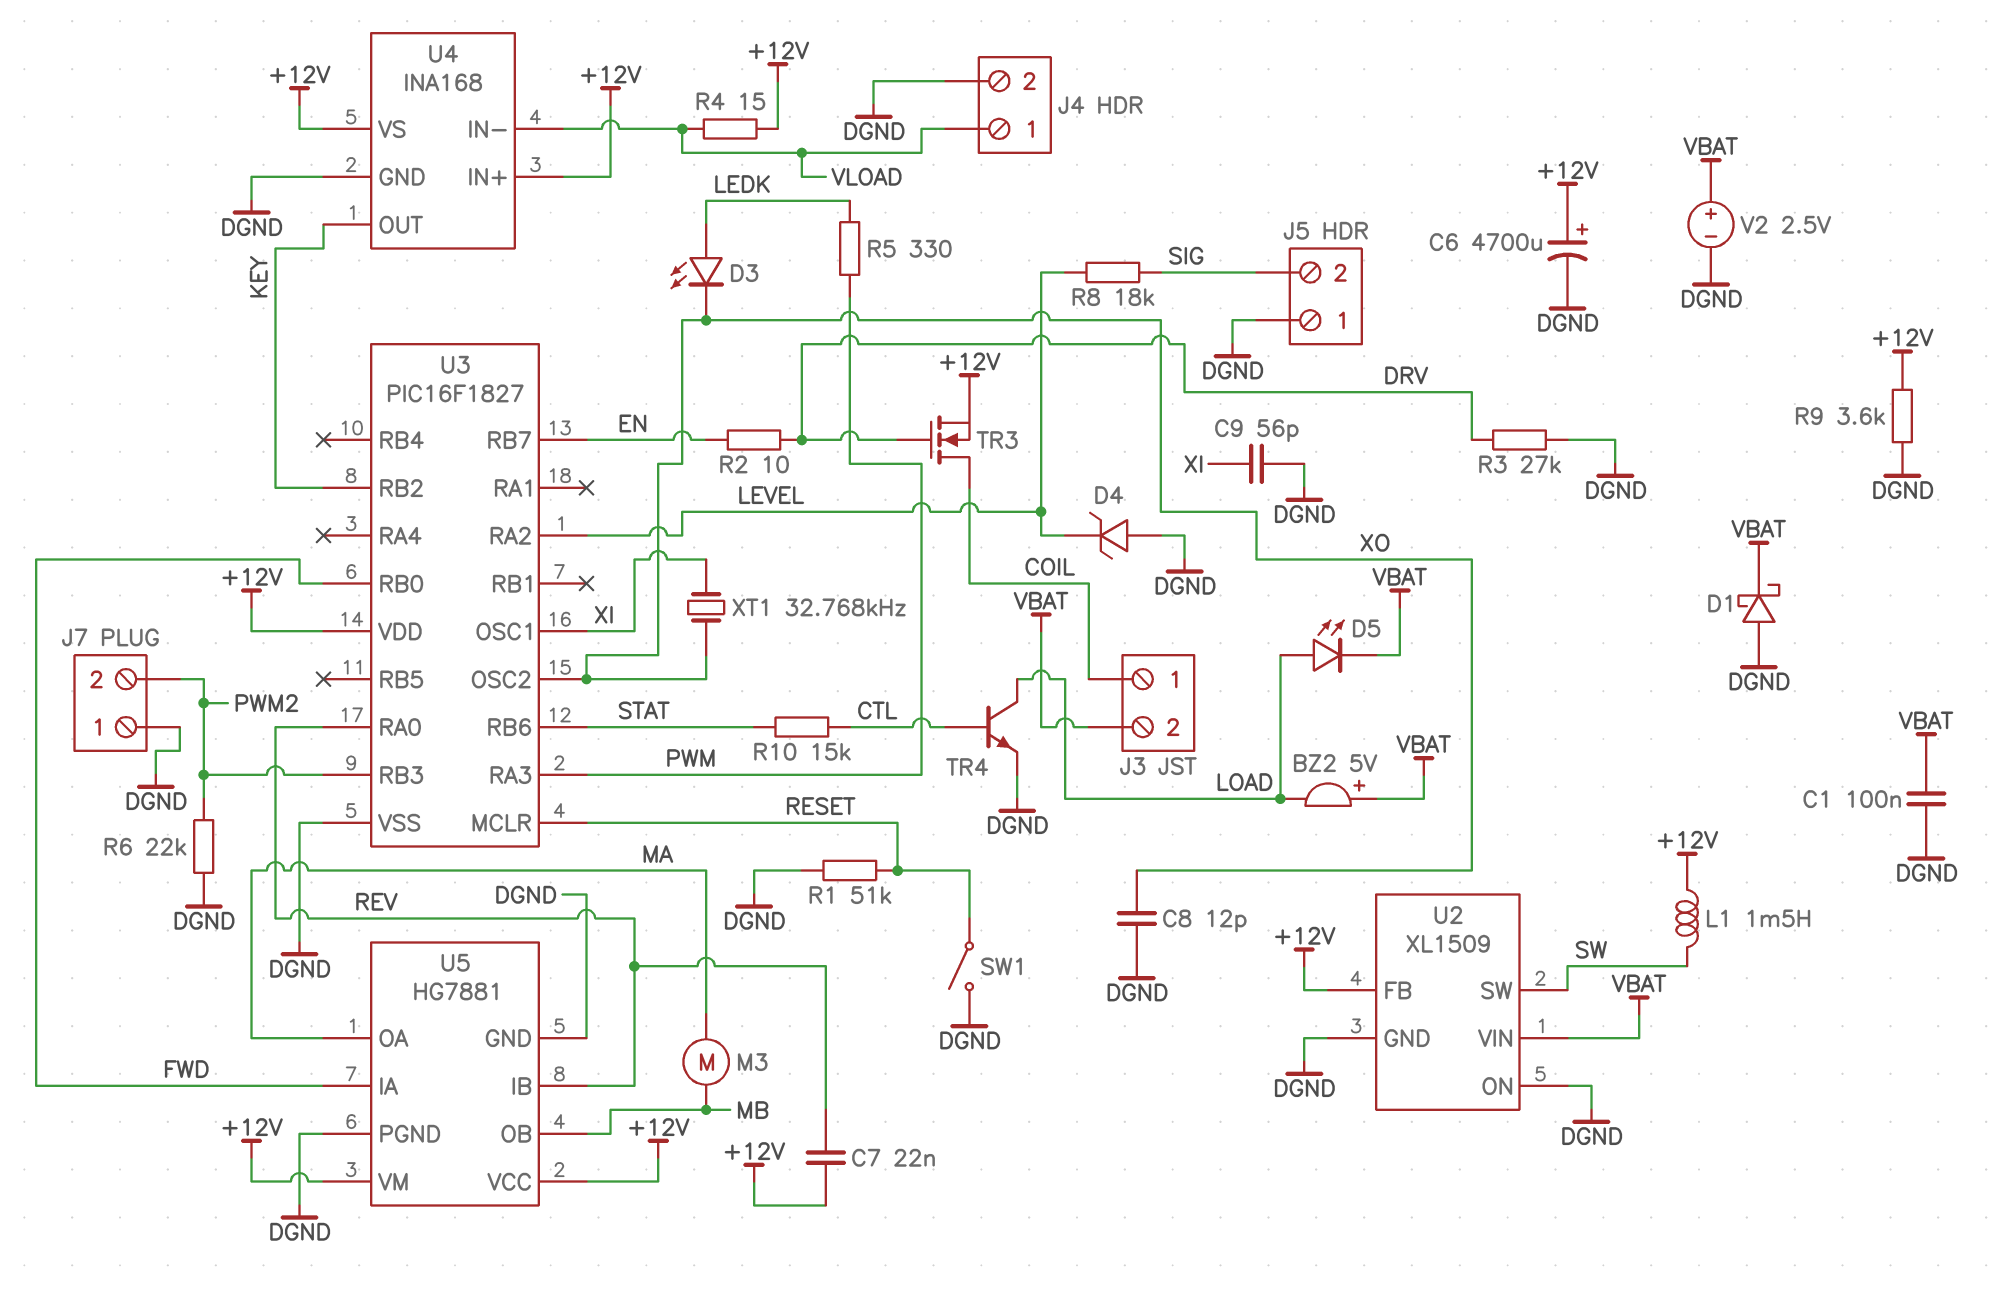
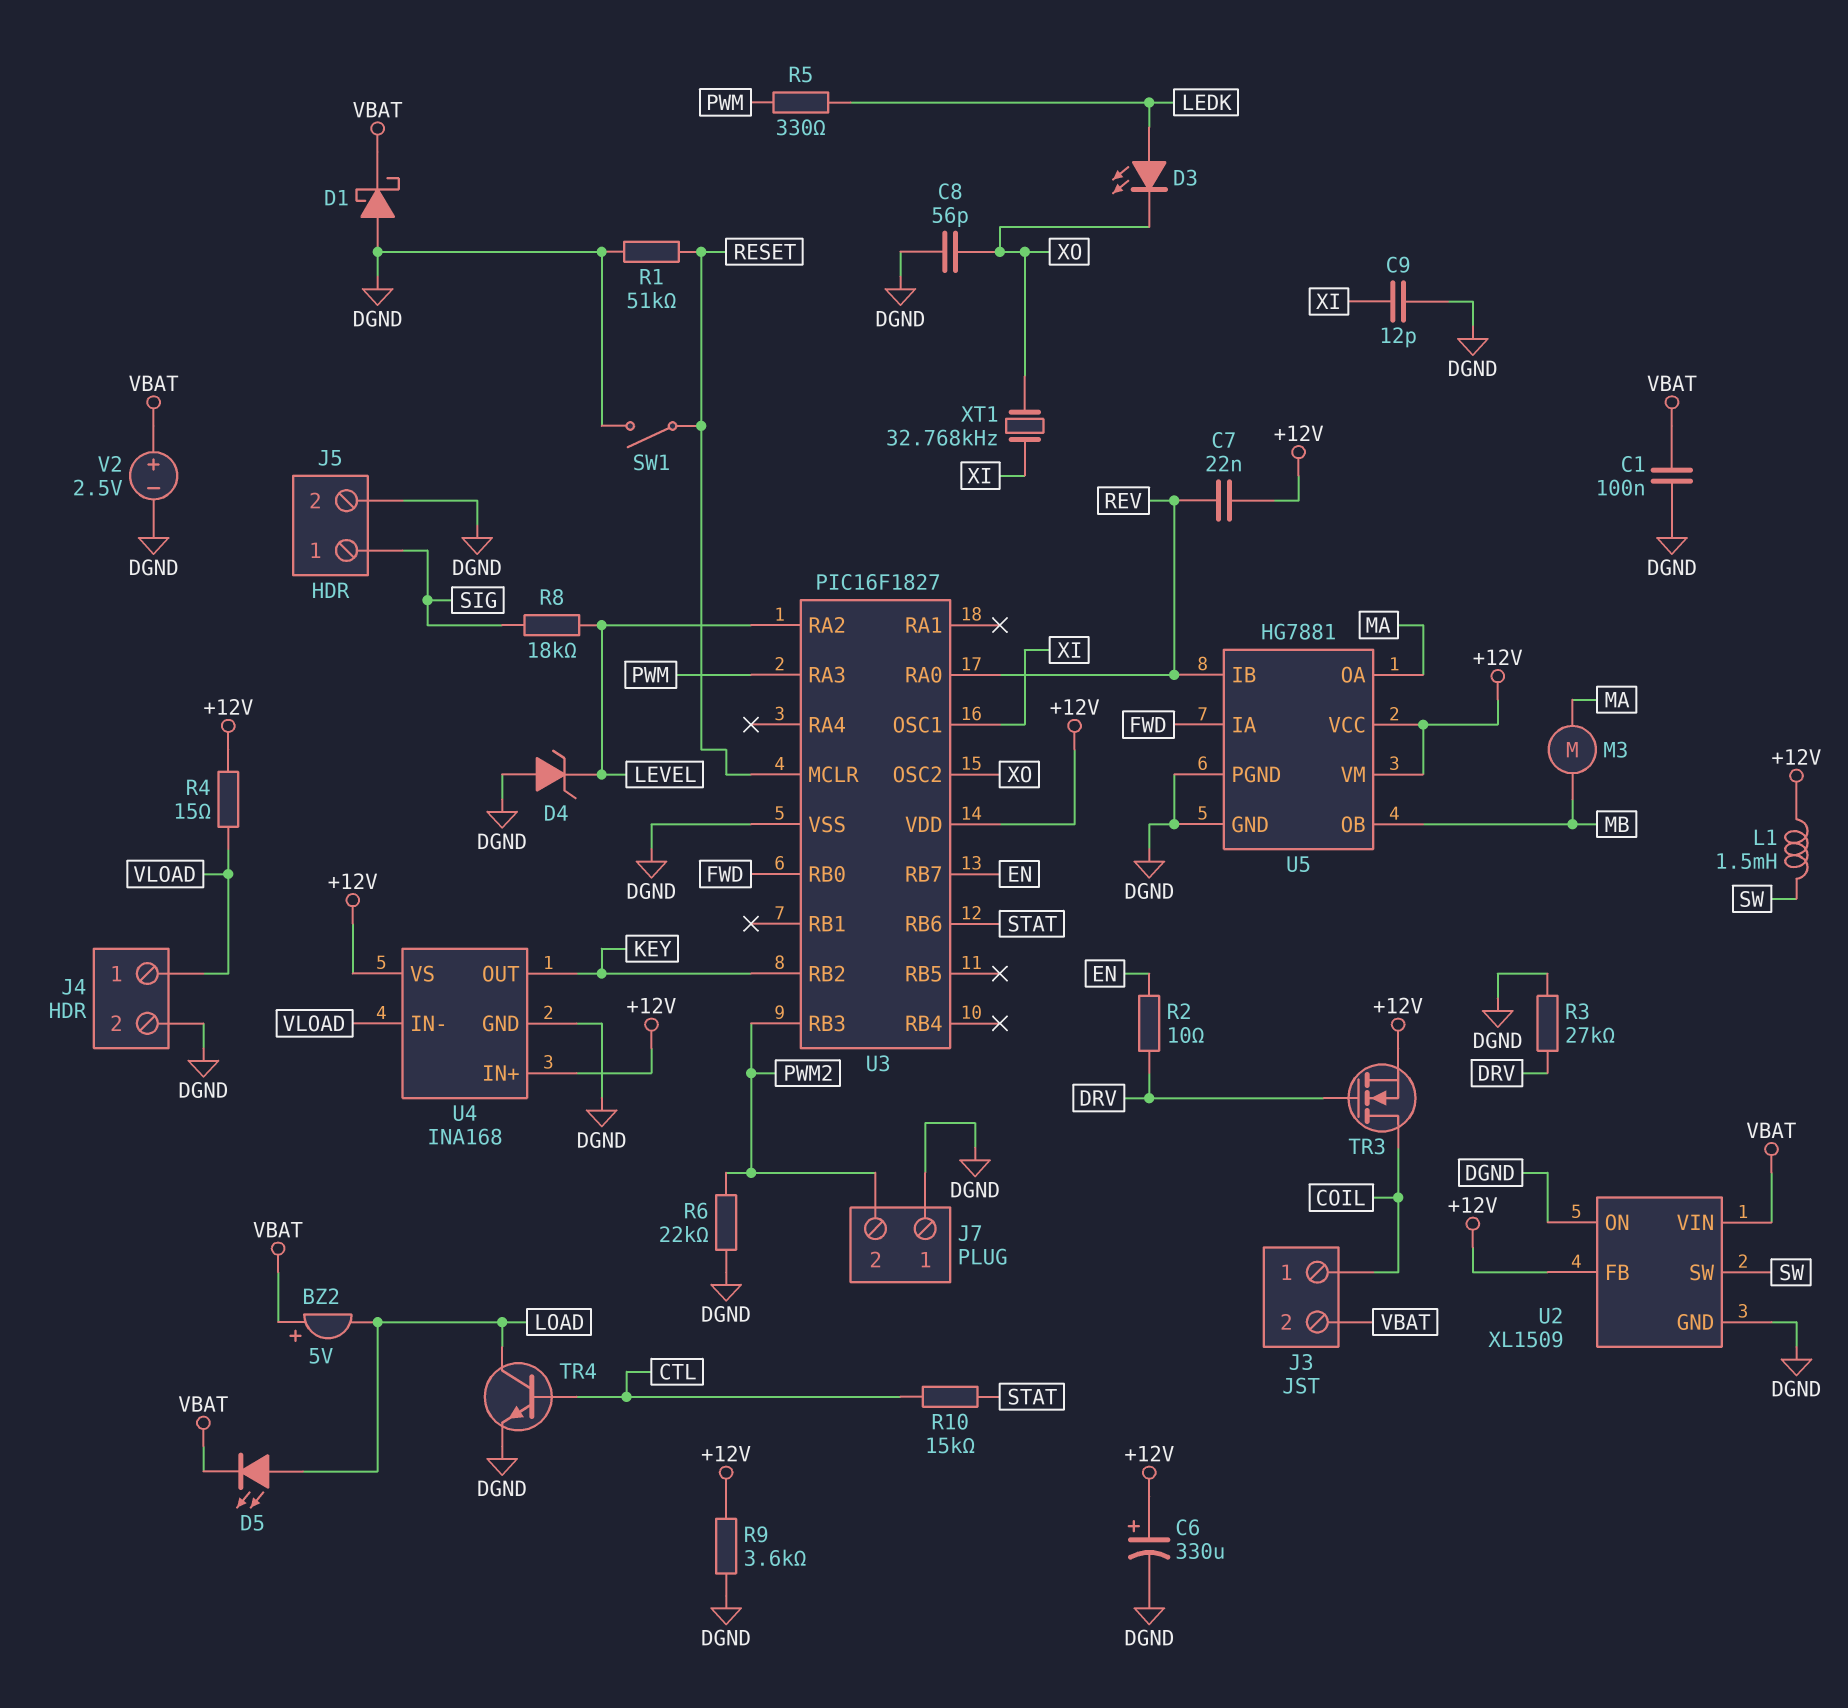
C6: 4700uF (plus +12V, minus DGND) -> 330uF (plus +12V, minus DGND)
C8: 12pF (DGND, XO) -> 56pF (DGND, XO)
C9: 56pF (DGND, XI) -> 12pF (DGND, XI)
J5 pin 1: DGND -> SIG
J5 pin 2: SIG -> DGND

